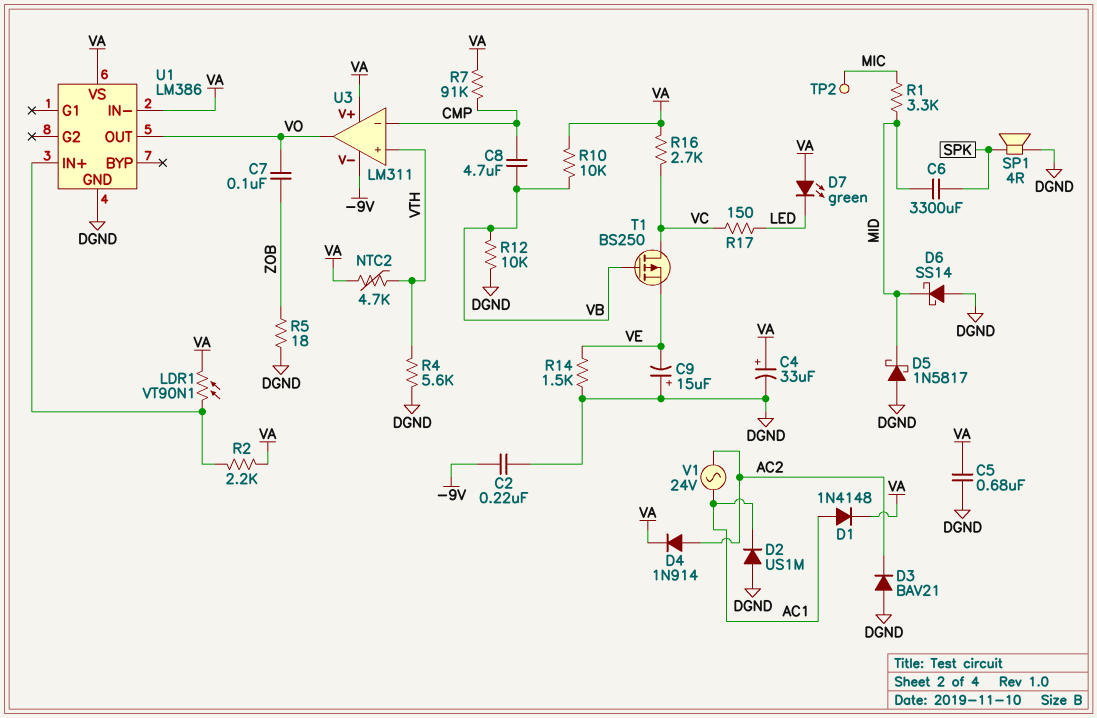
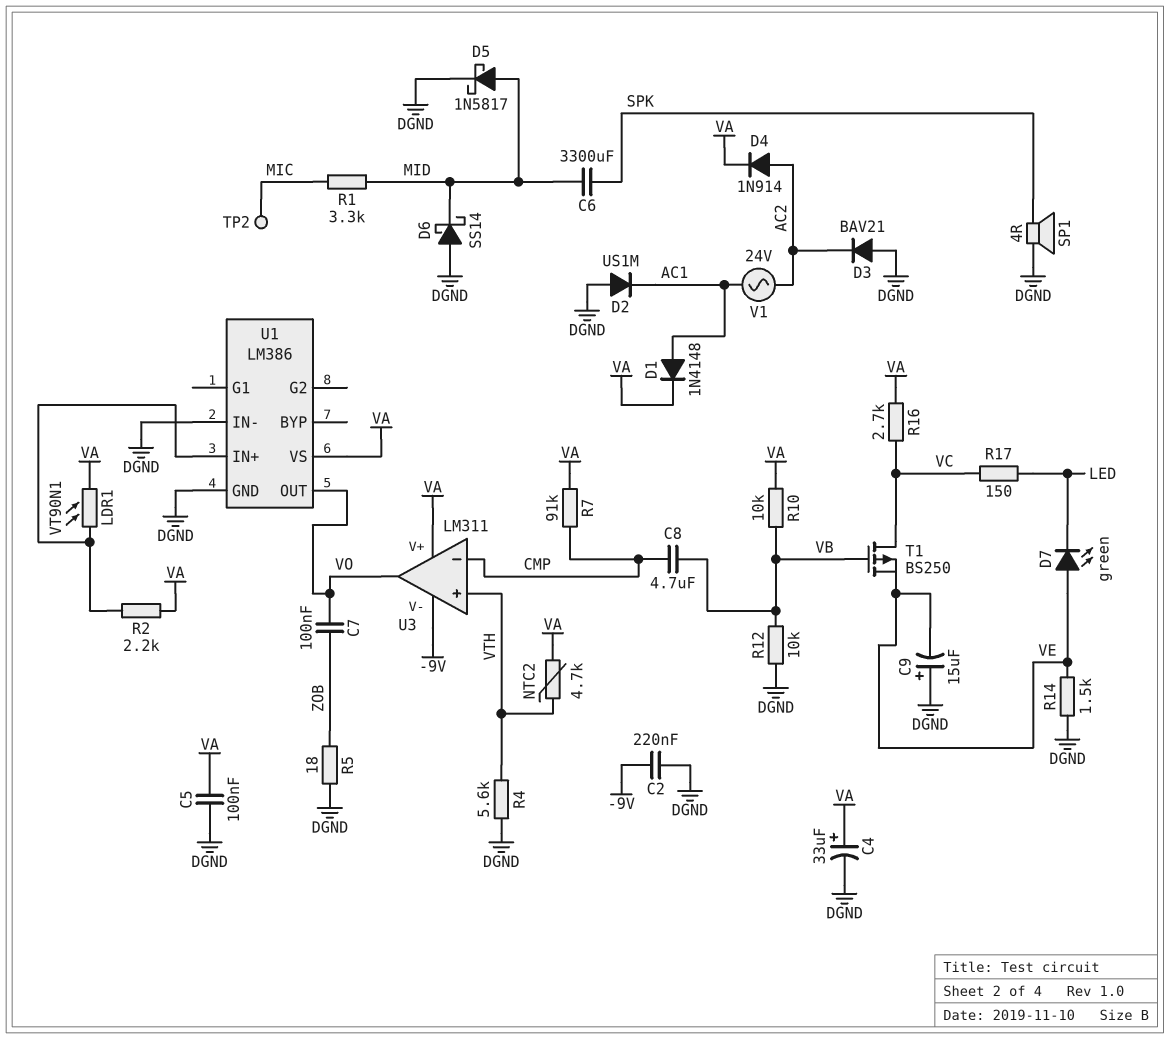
C5: 680nF (DGND, VA) -> 100nF (DGND, VA)
D5: schottky 1N5817 (A DGND, K MID) -> schottky 1N5817 (A MID, K DGND)
D7: LED green (A VA, K LED) -> LED green (A VE, K LED)
U1 pin IN-: VA -> DGND

